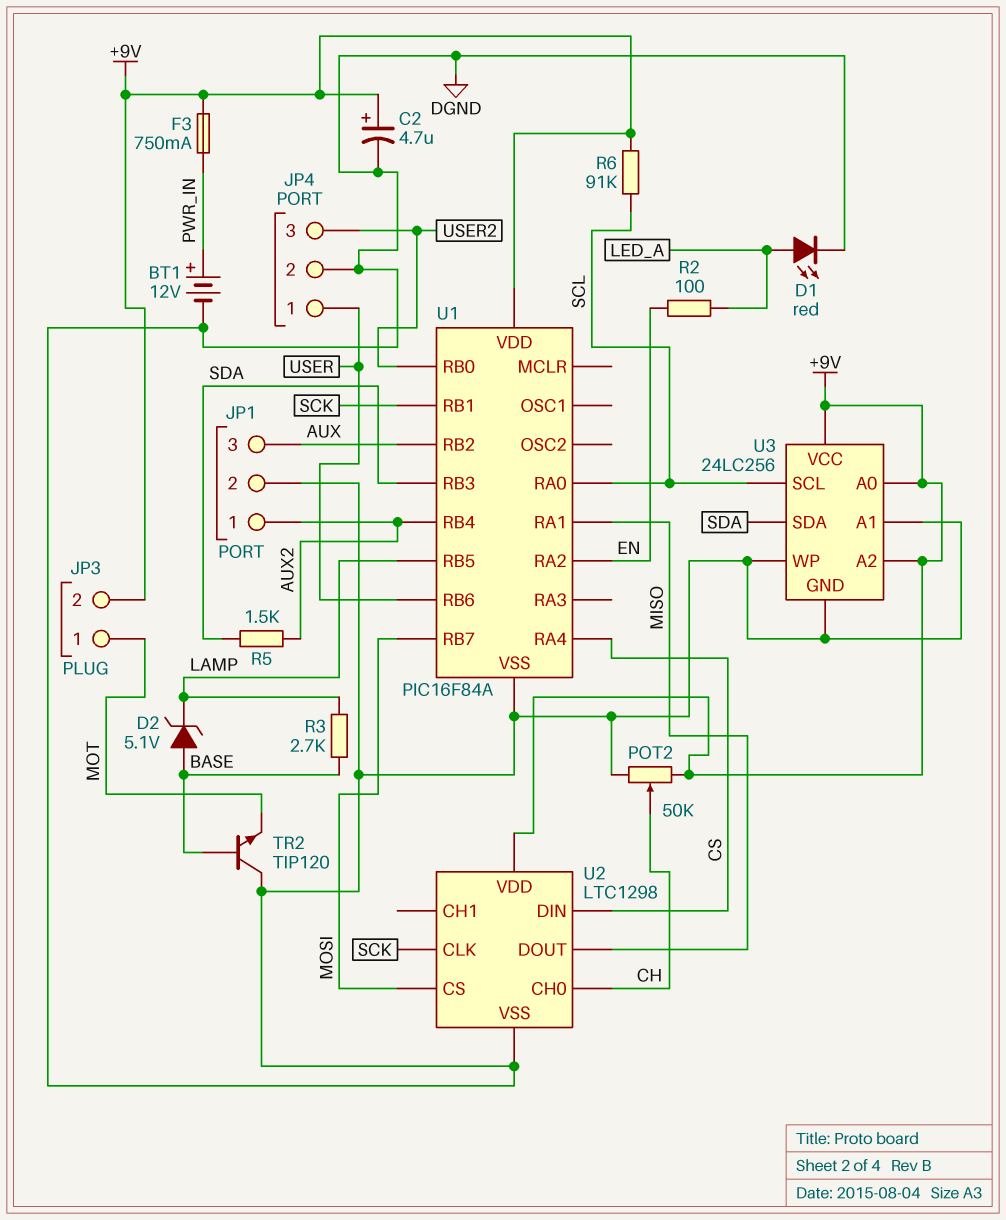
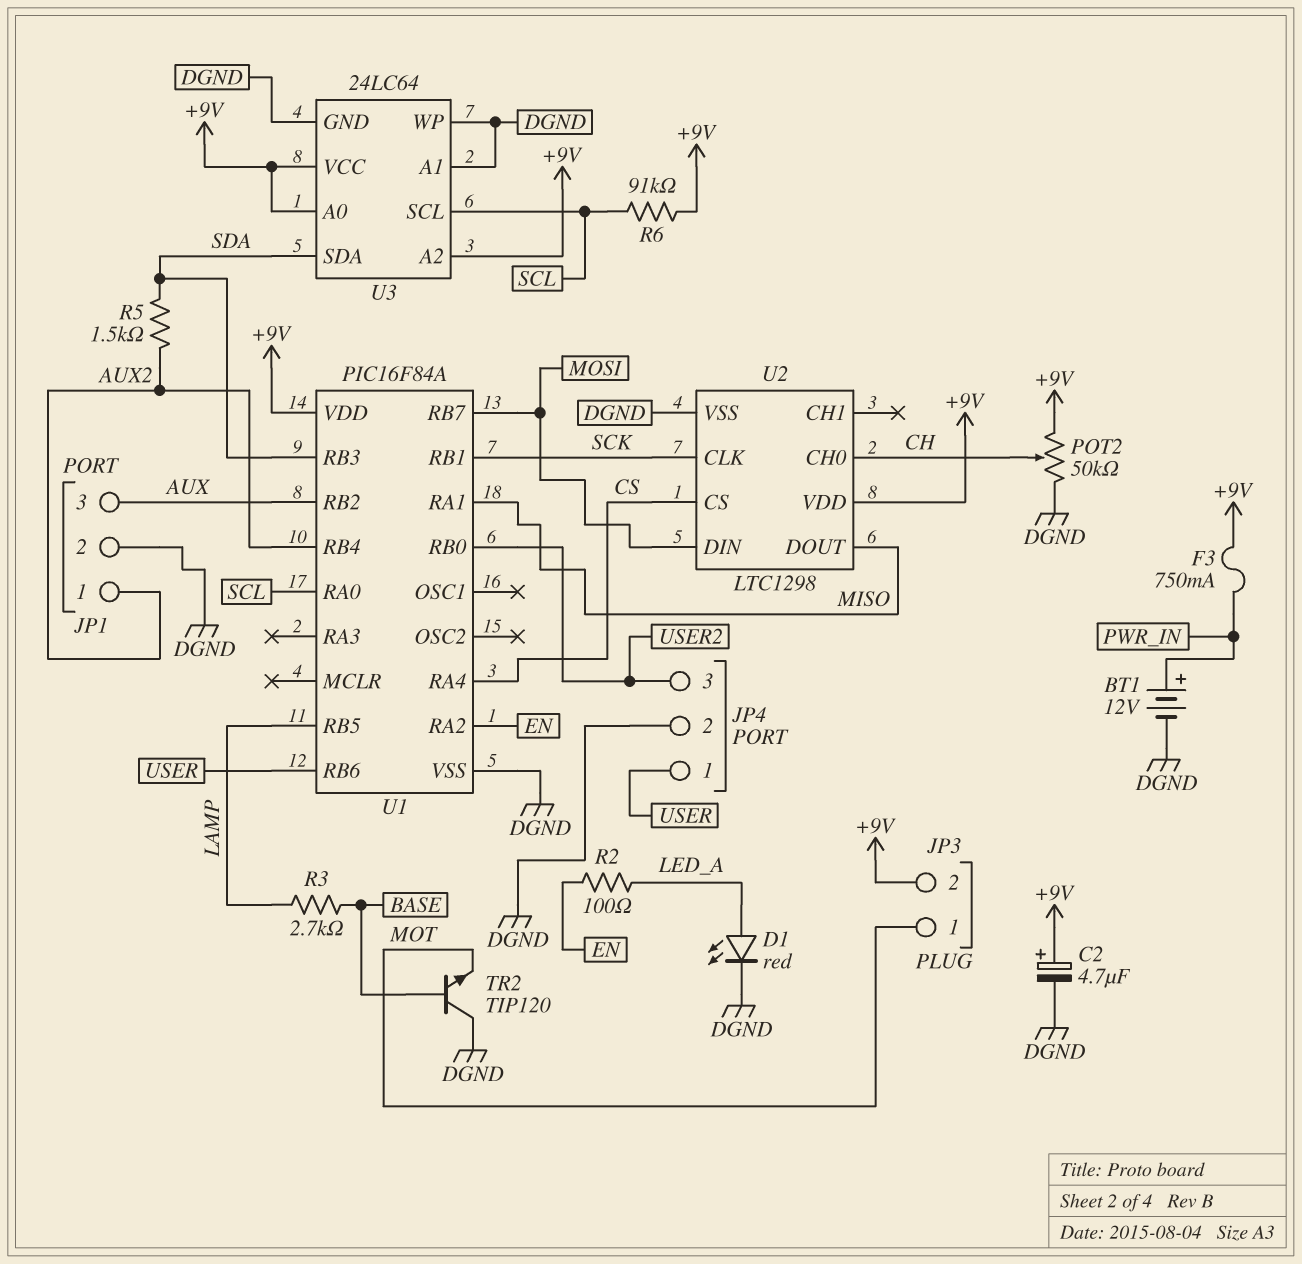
D2: zener 5.1V (A BASE, K LAMP) -> none
U2 pin CS: MOSI -> CS
U2 pin DIN: CS -> MOSI
U3: 24LC256 -> 24LC64

